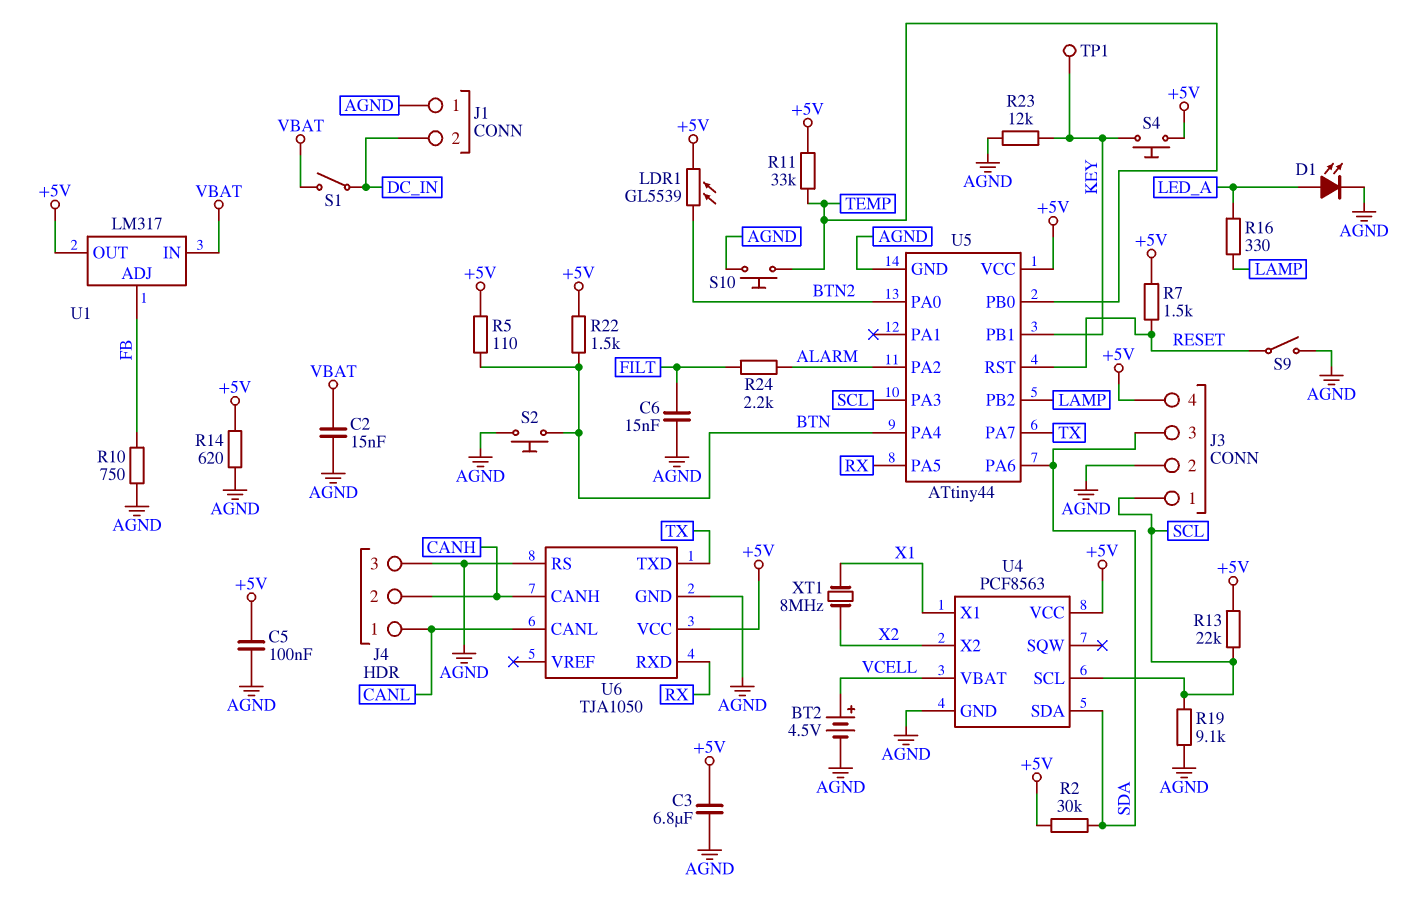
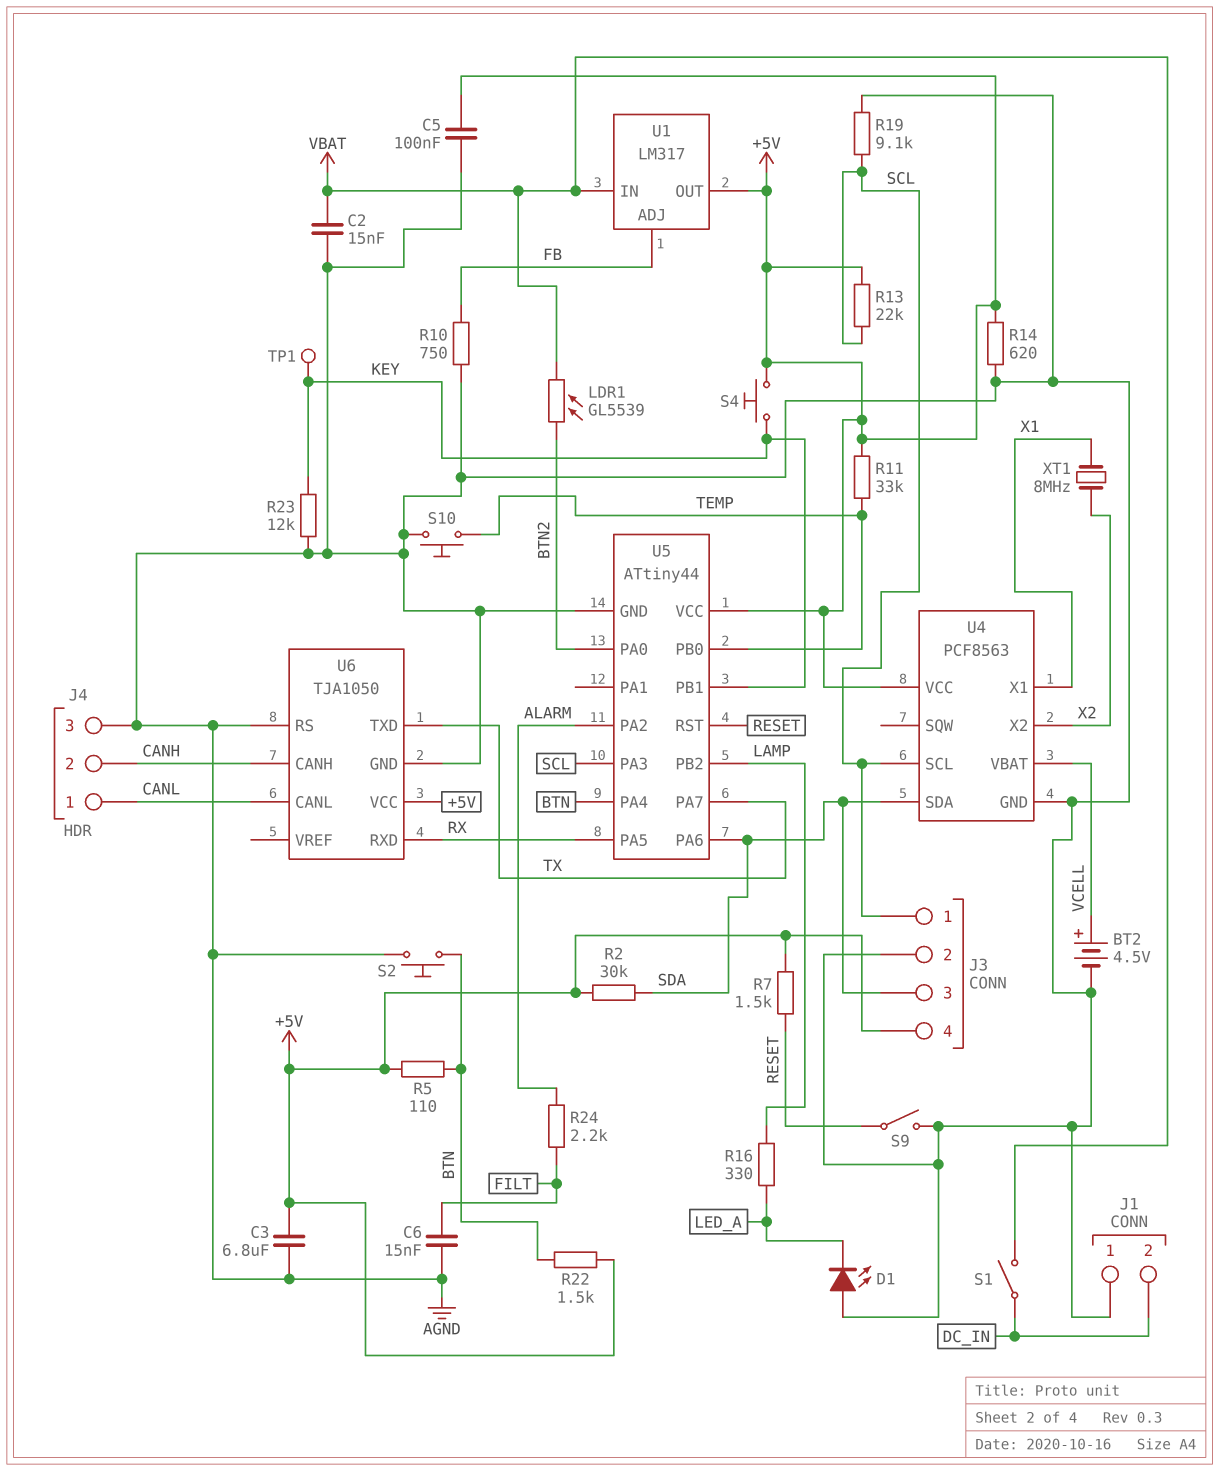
D1: LED (A LED_A, K AGND) -> LED (A AGND, K LED_A)
LDR1: GL5539 (+5V, BTN2) -> GL5539 (BTN2, VBAT)

